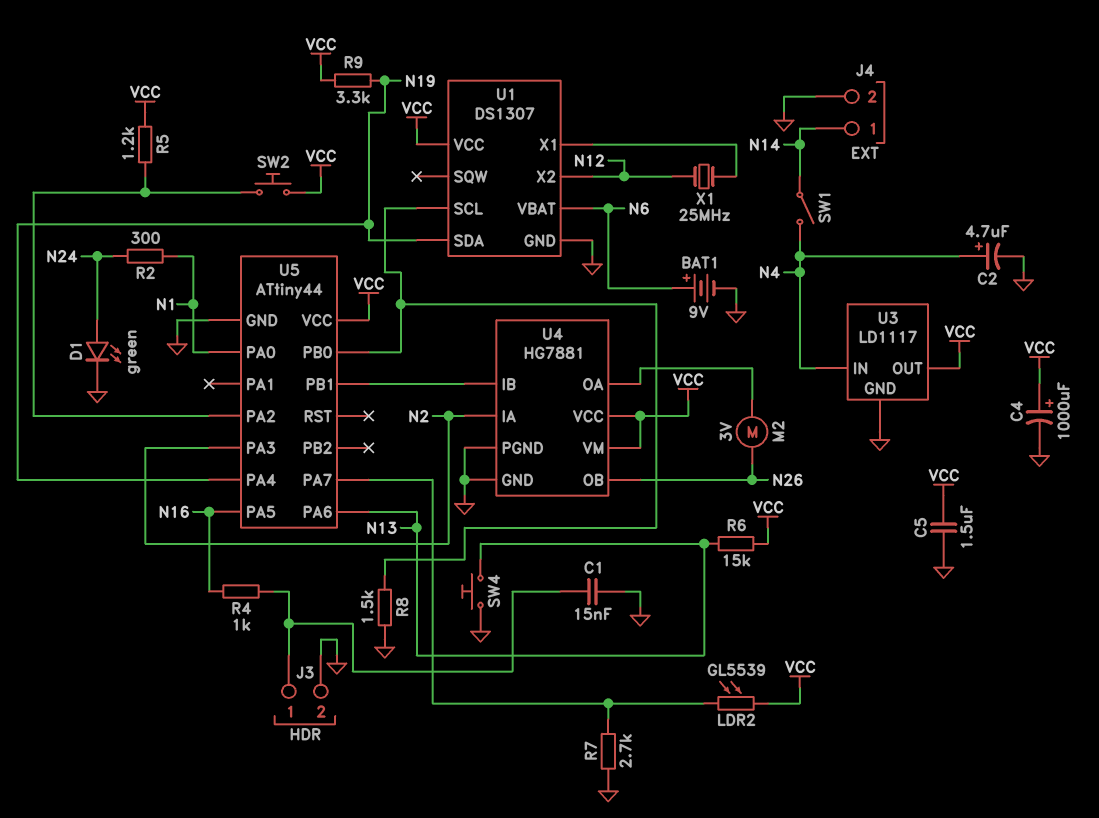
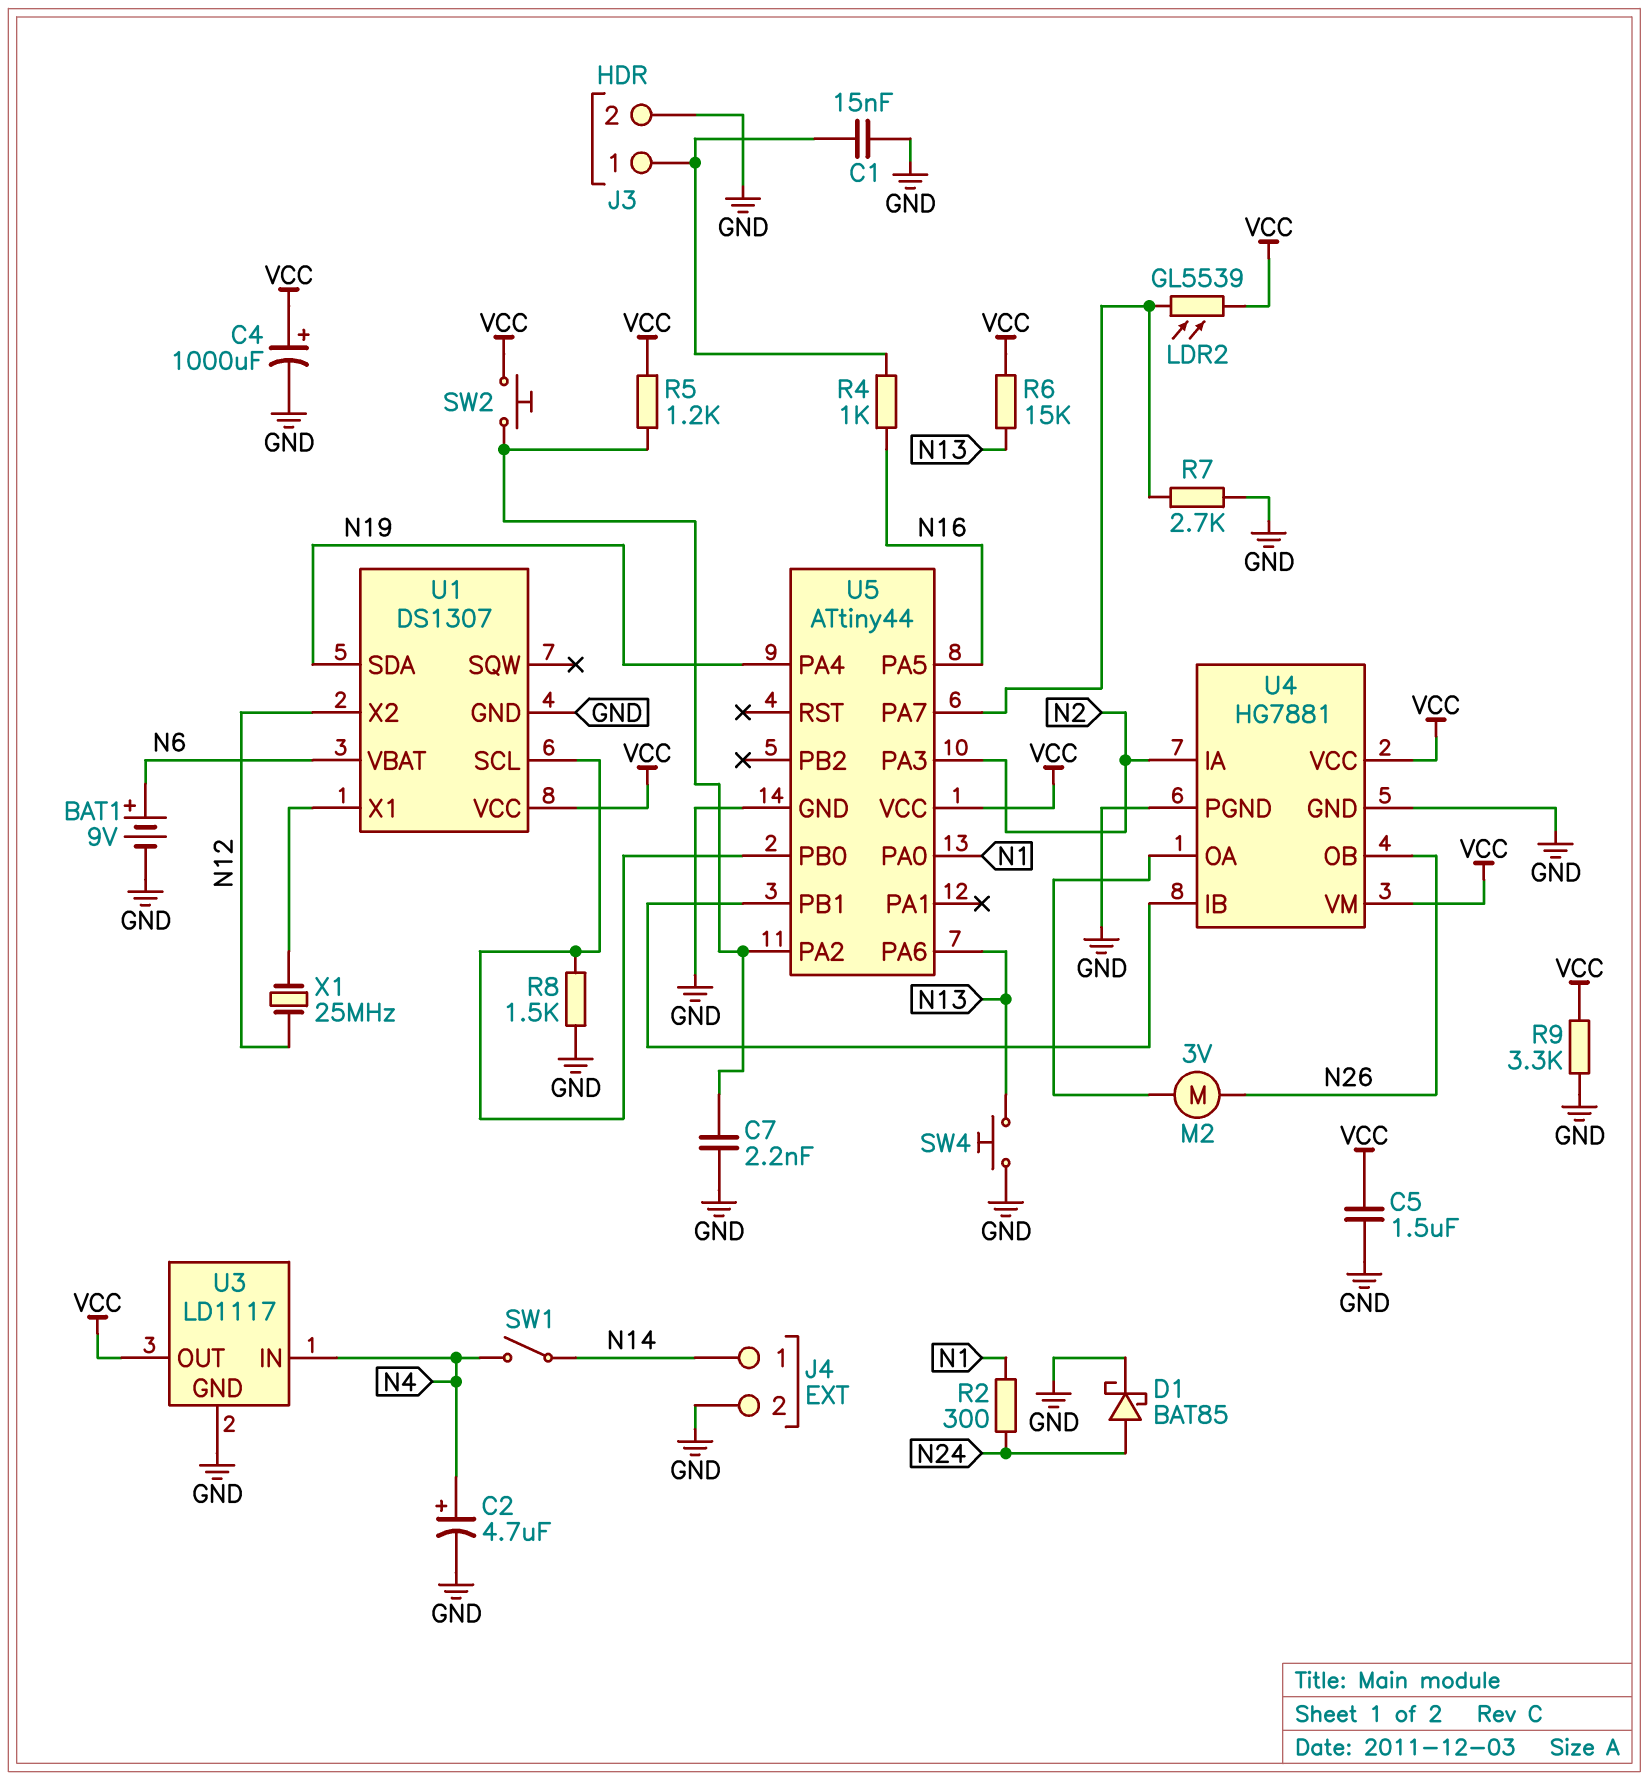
C7: none -> 2.2nF (GND, U5/PA2)
D1: LED green (A N24, K GND) -> schottky BAT85 (A N24, K GND)
R9: 3.3k (N19, VCC) -> 3.3k (GND, VCC)

